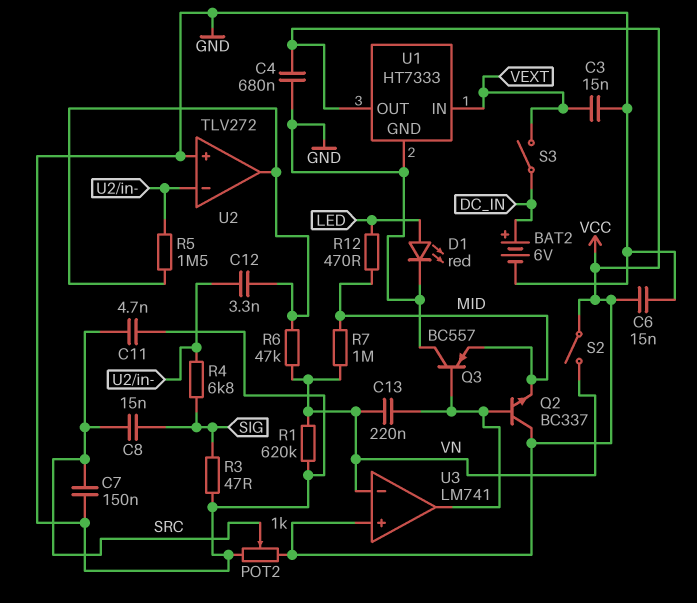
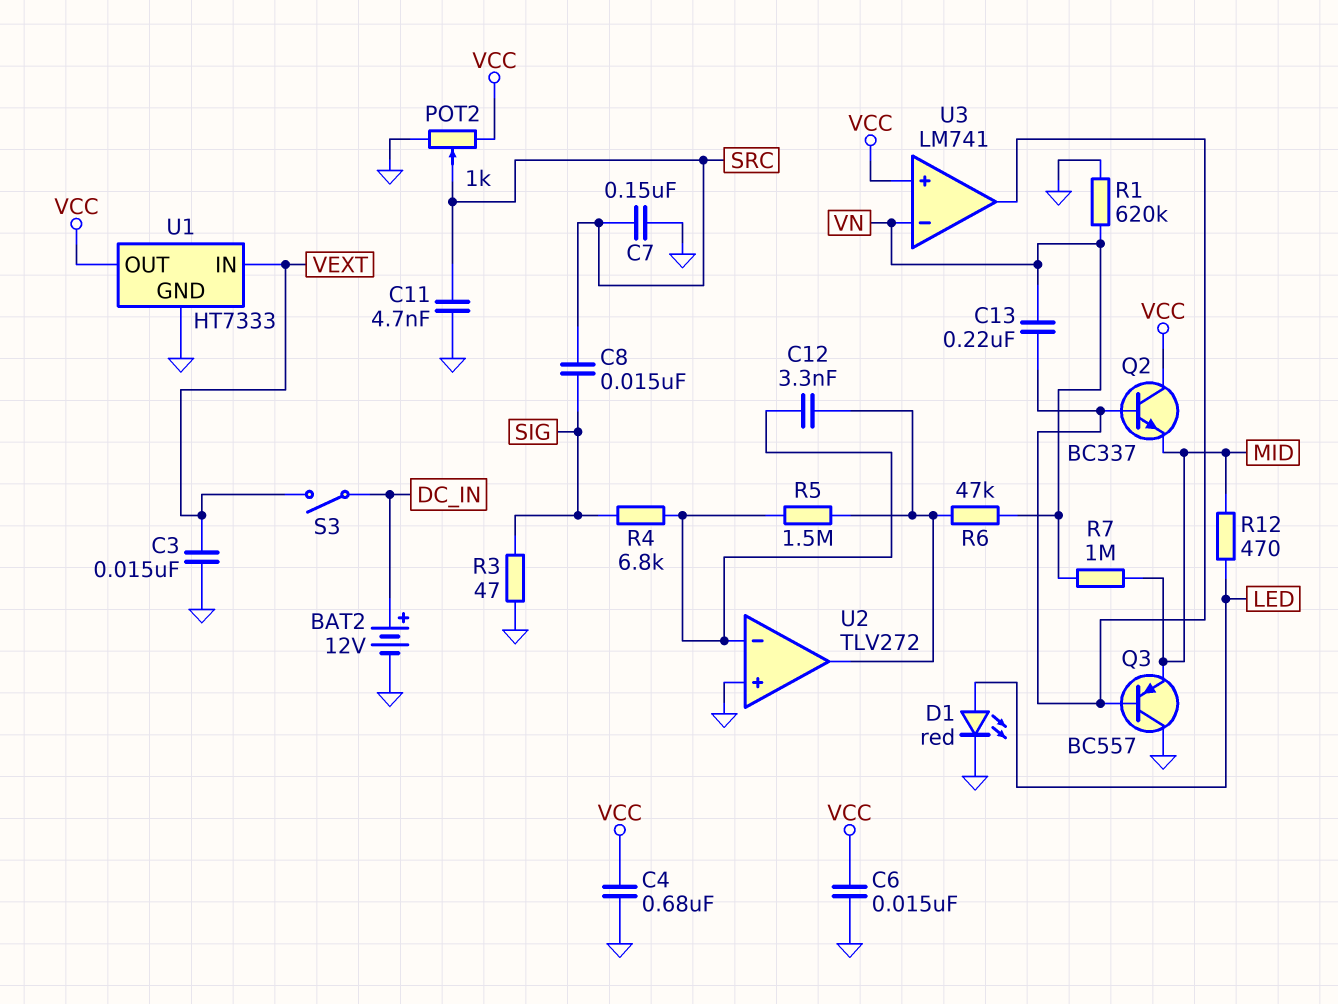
BAT2: 6V (plus DC_IN, minus GND) -> 12V (plus DC_IN, minus GND)
S2: switch (VCC, VN) -> none

